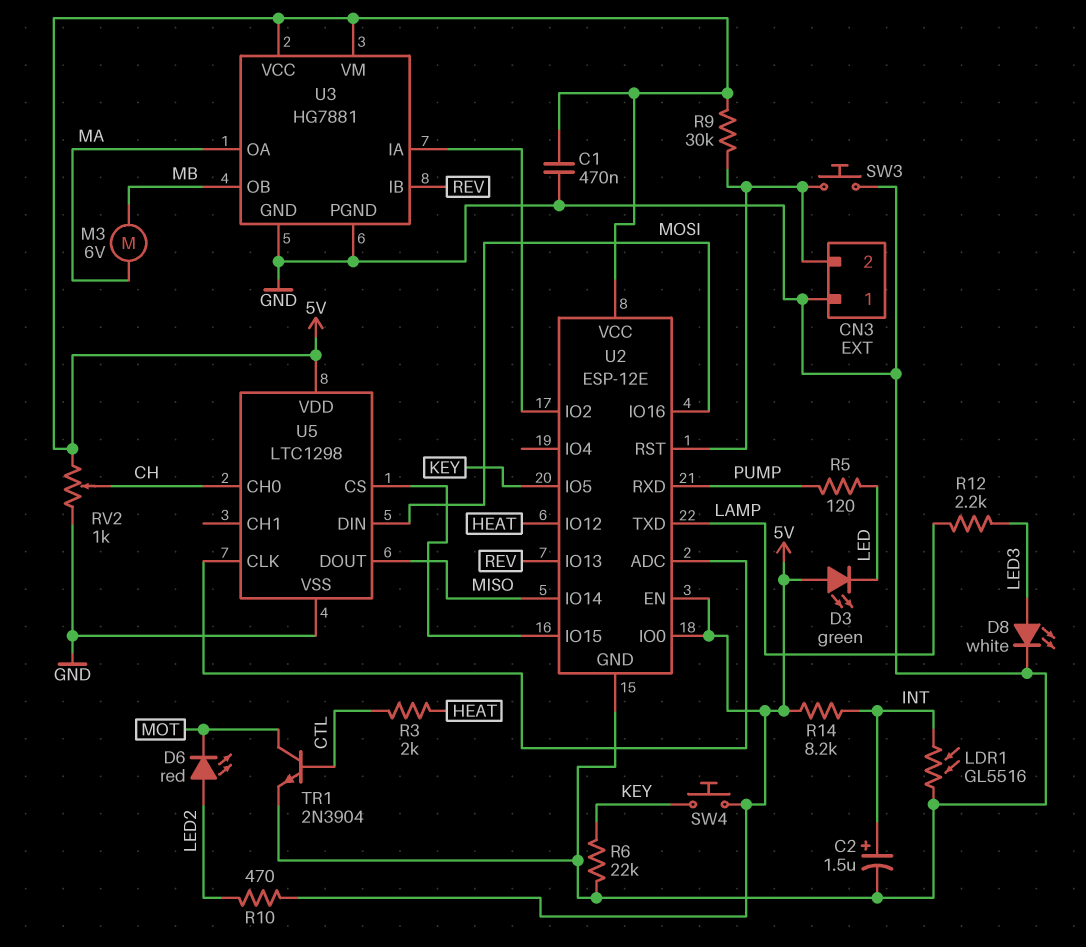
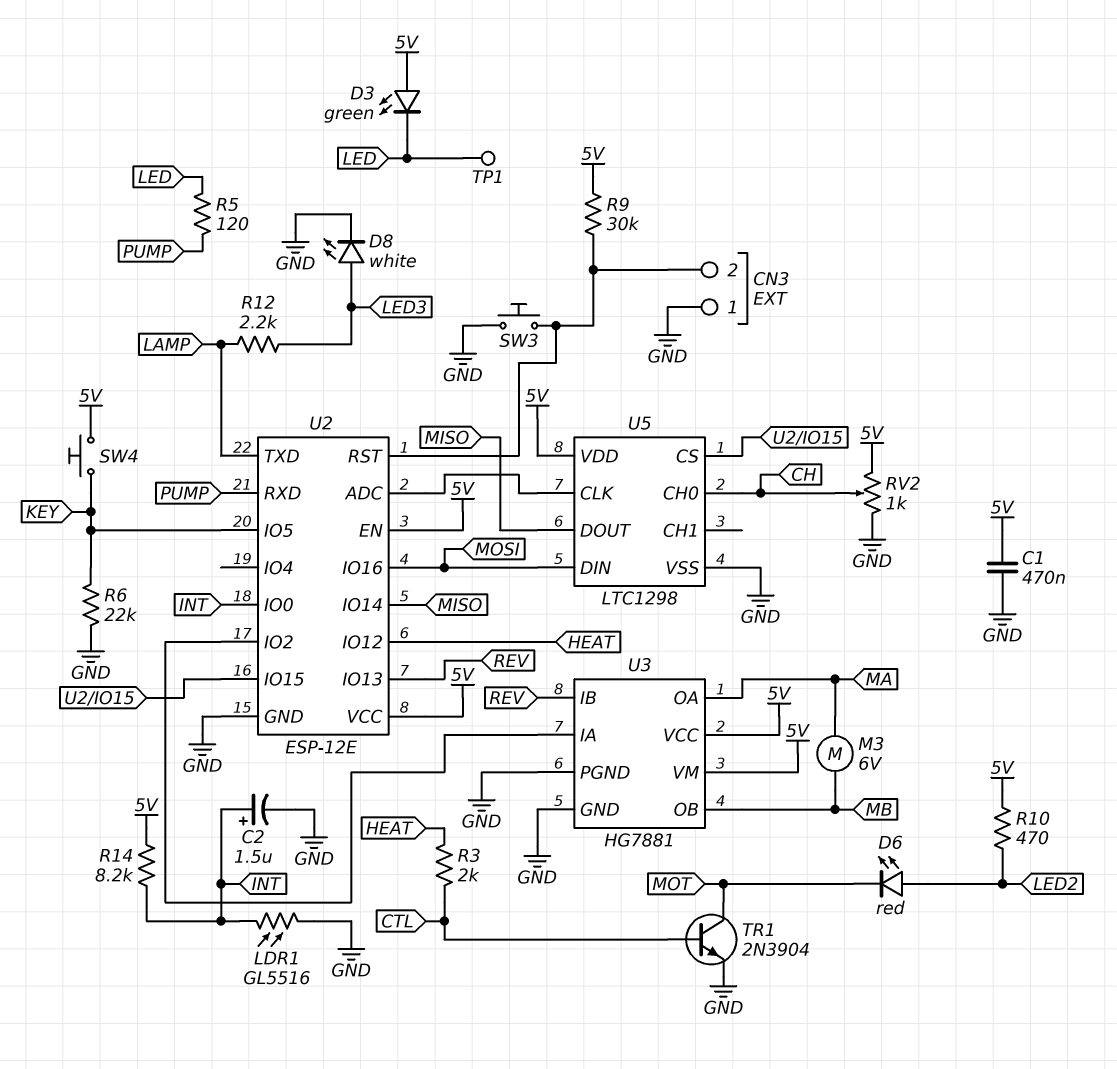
TP1: none -> test point (LED)
U2 pin IO0: 5V -> INT

